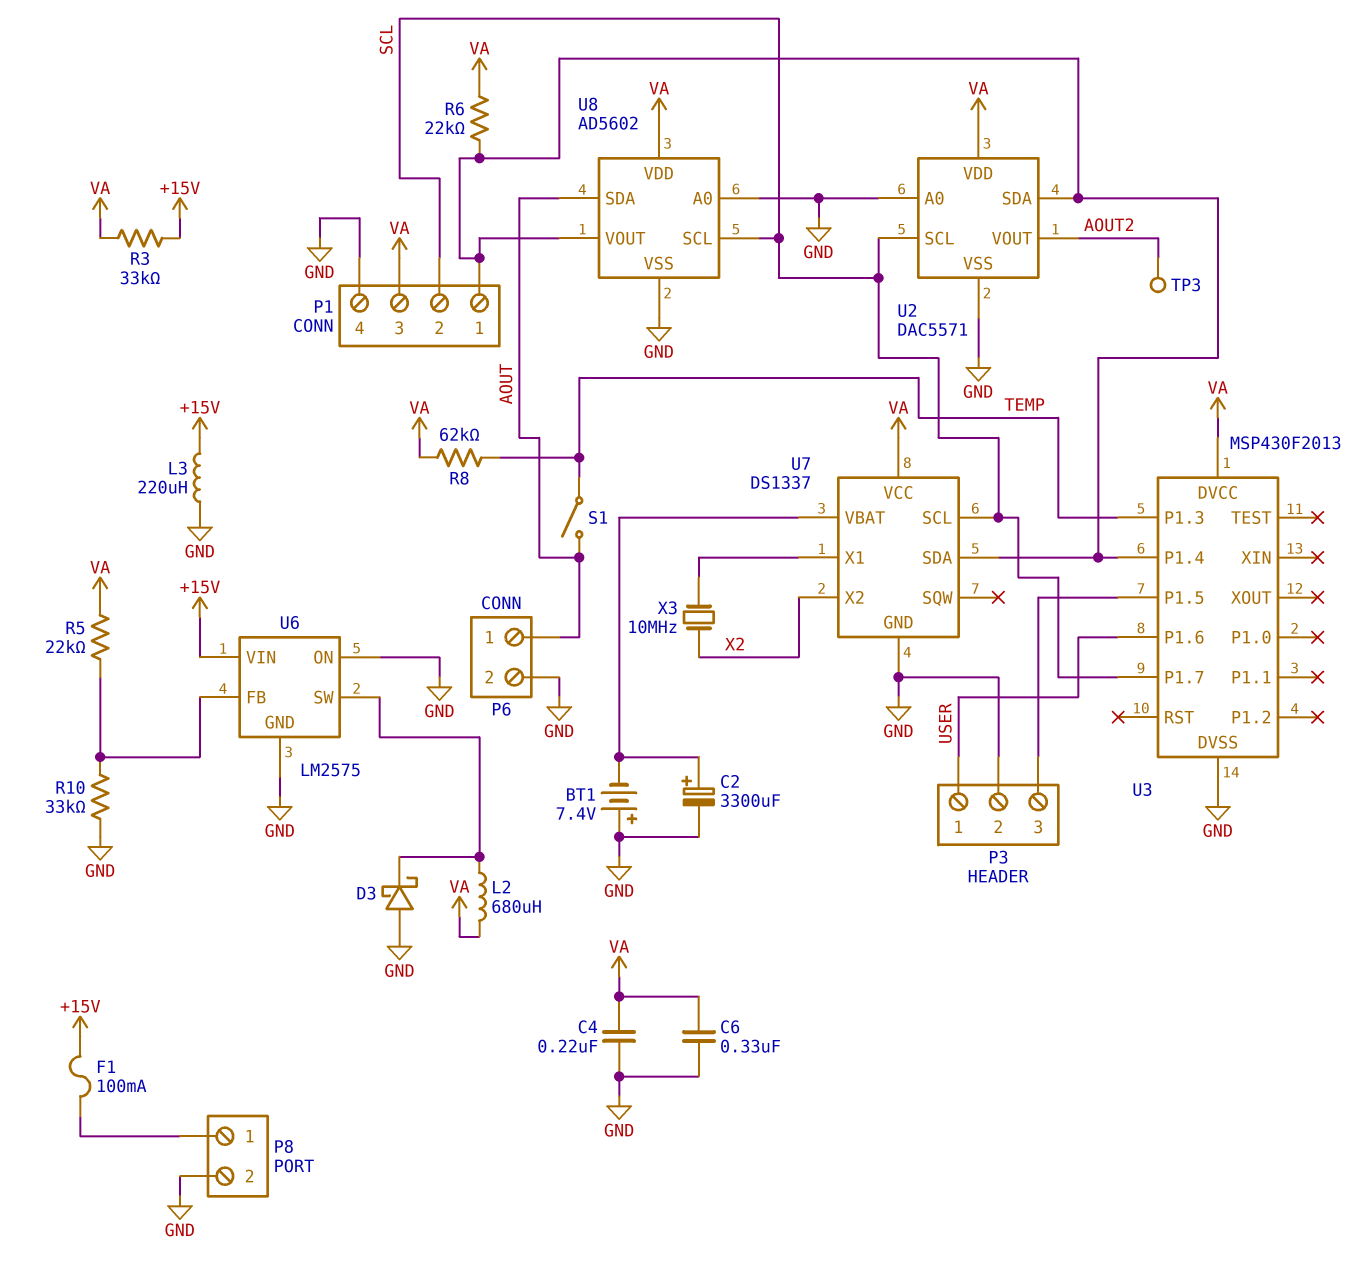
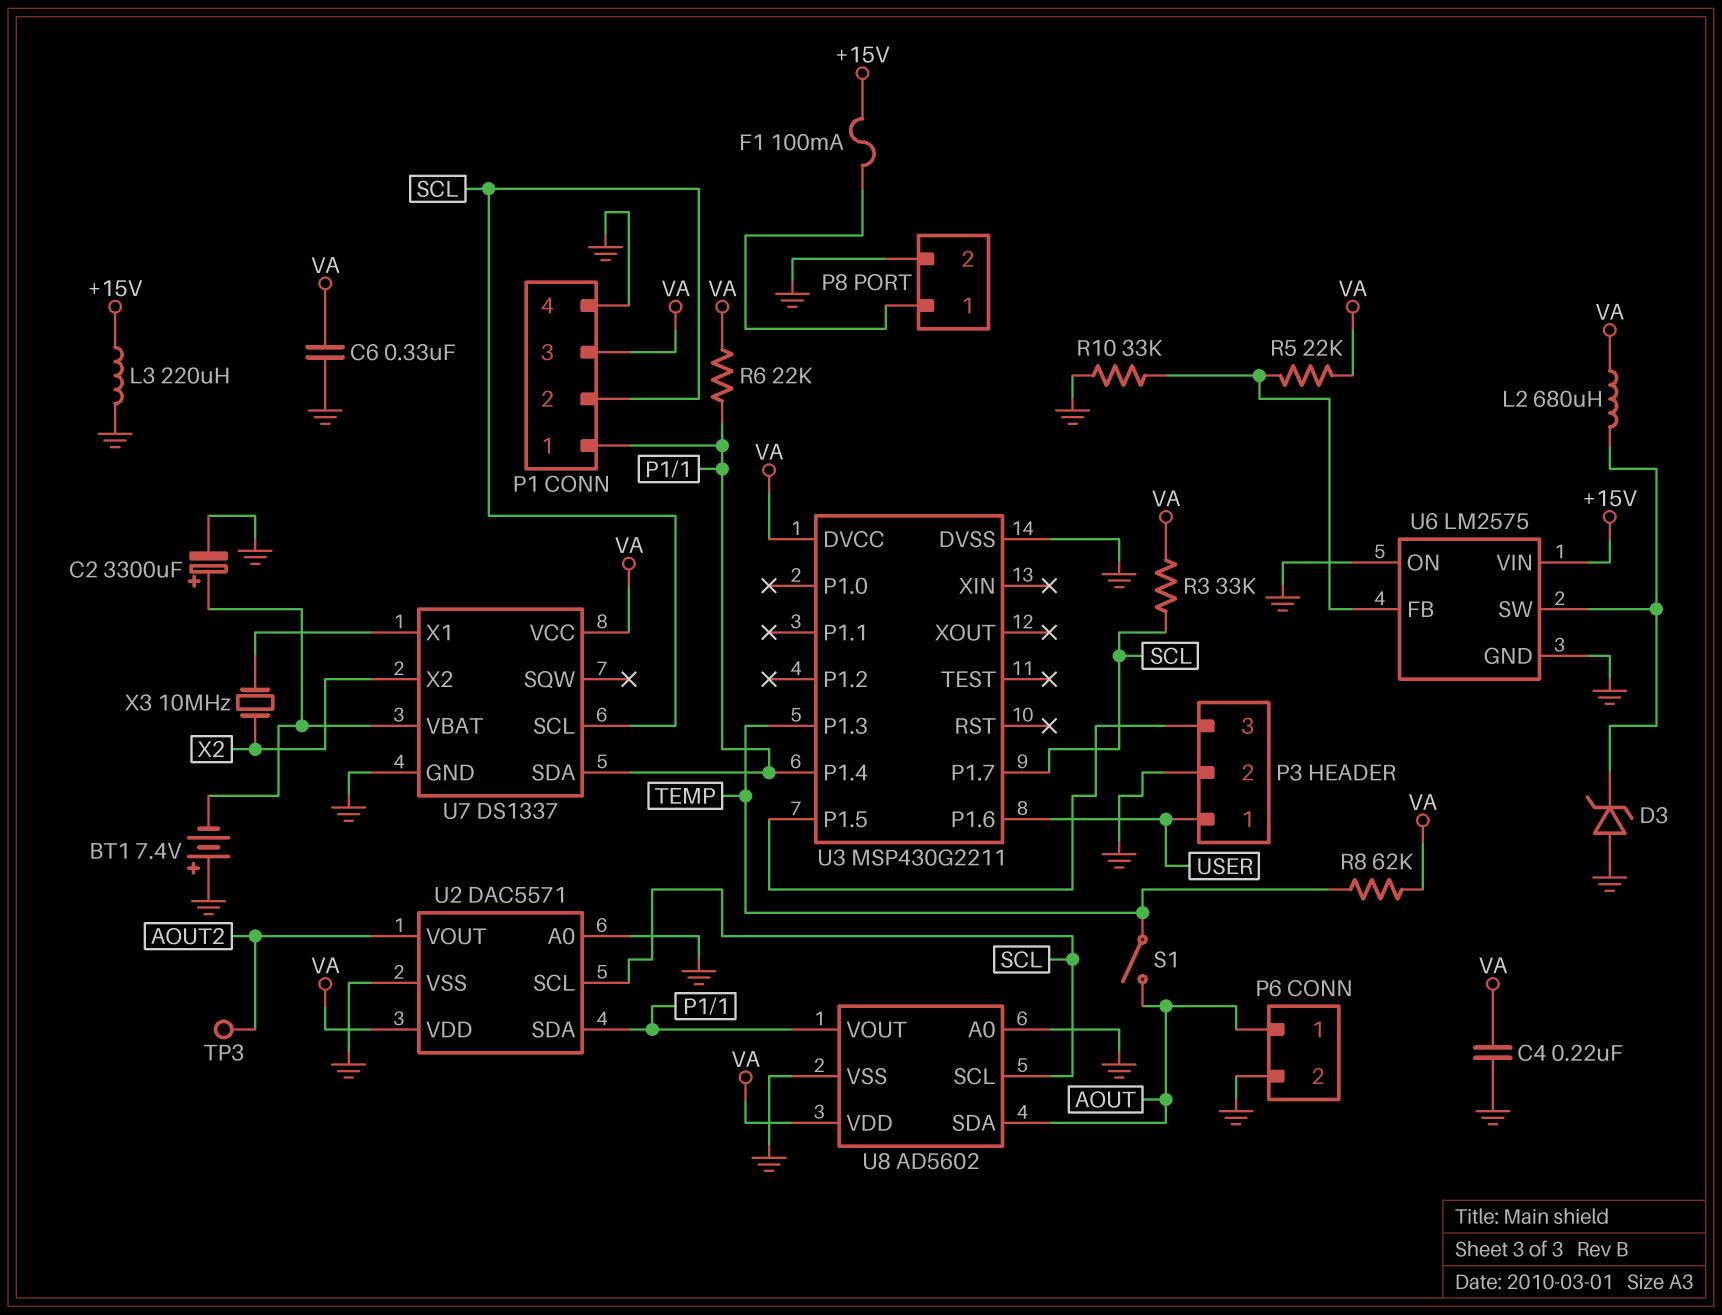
D3: schottky (A GND, K U6/SW) -> zener (A GND, K U6/SW)
R3: 33k (+15V, VA) -> 33k (SCL, VA)
U3: MSP430F2013 -> MSP430G2211

